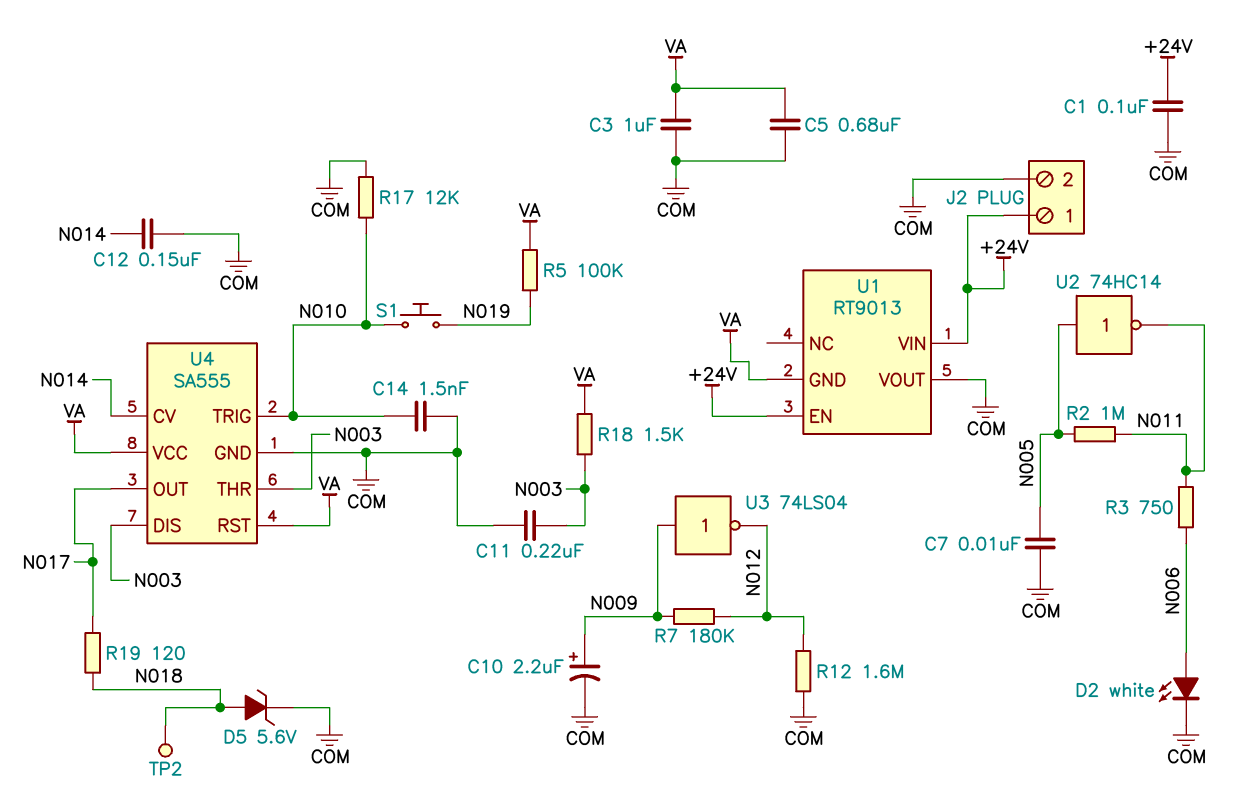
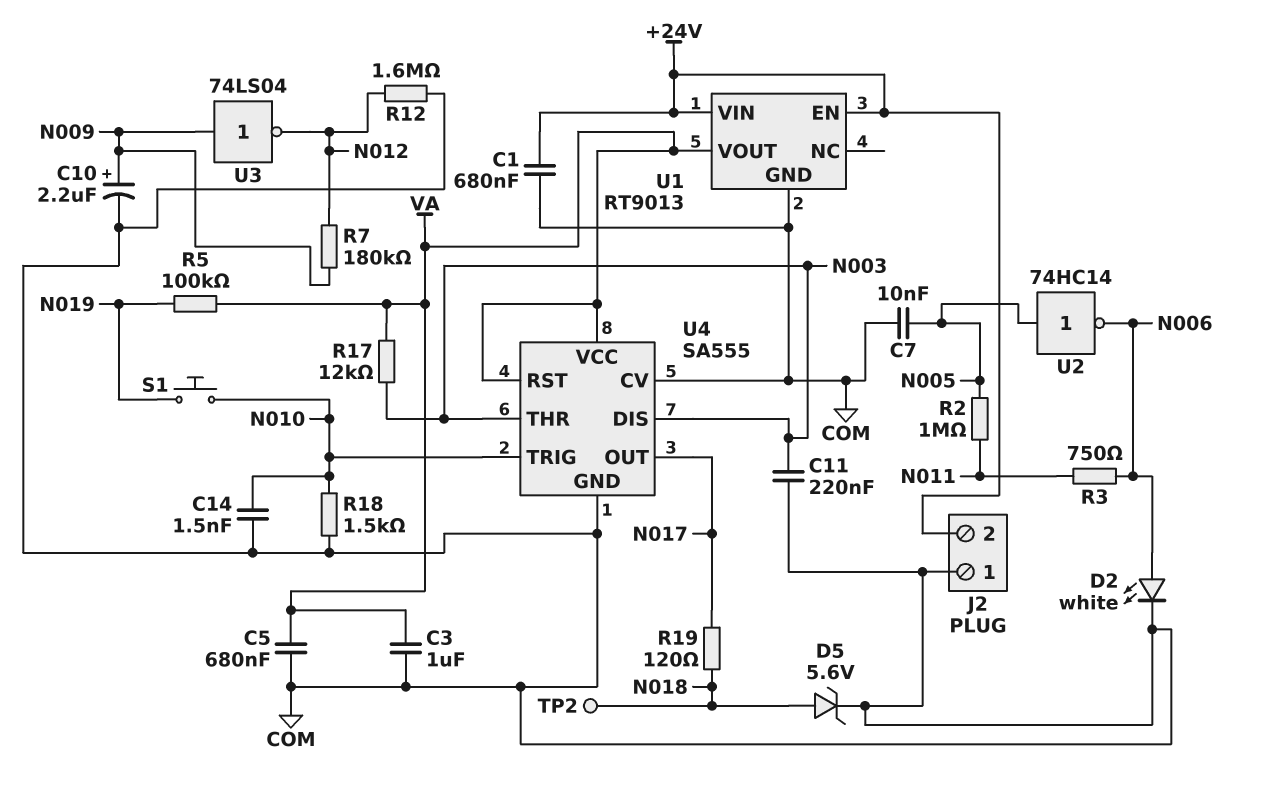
C1: 100nF (+24V, COM) -> 680nF (+24V, COM)
C12: 150nF (COM, N014) -> none
J2 pin 1: +24V -> COM
J2 pin 2: COM -> +24V
R17: 12k (COM, N010) -> 12k (N003, VA)
R18: 1.5k (N003, VA) -> 1.5k (COM, N010)
U1 pin GND: VA -> COM
U1 pin VOUT: COM -> VA
U2: NOT 74HC14 (in N005, out N011) -> NOT 74HC14 (in N005, out N006)
U4 pin CV: N014 -> COM

